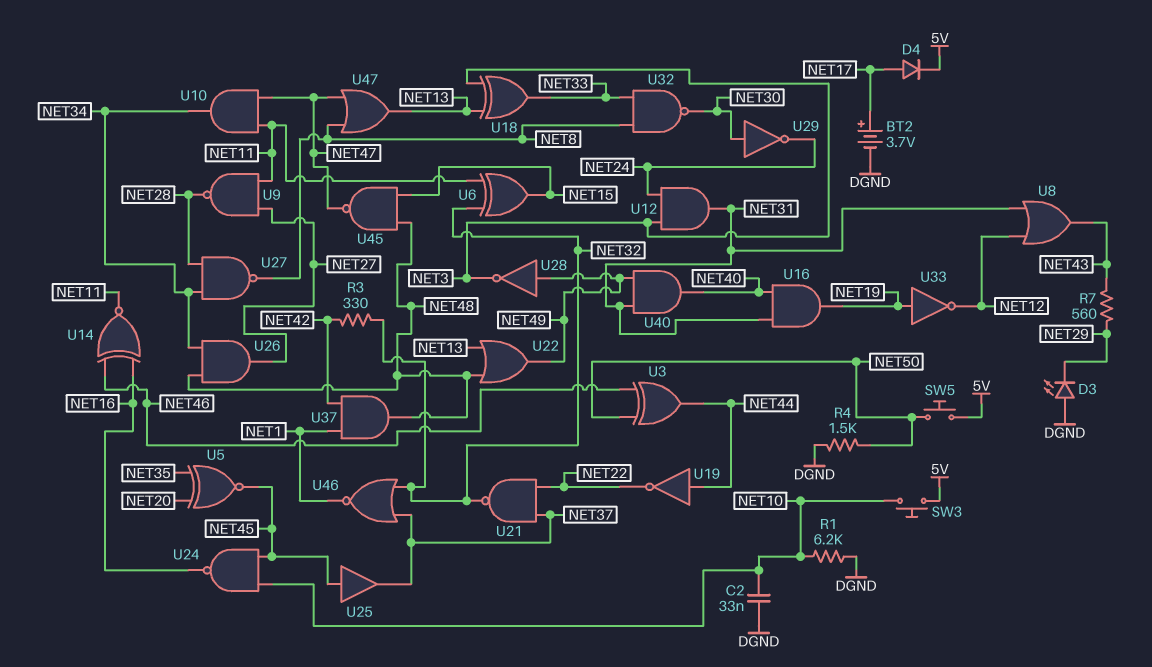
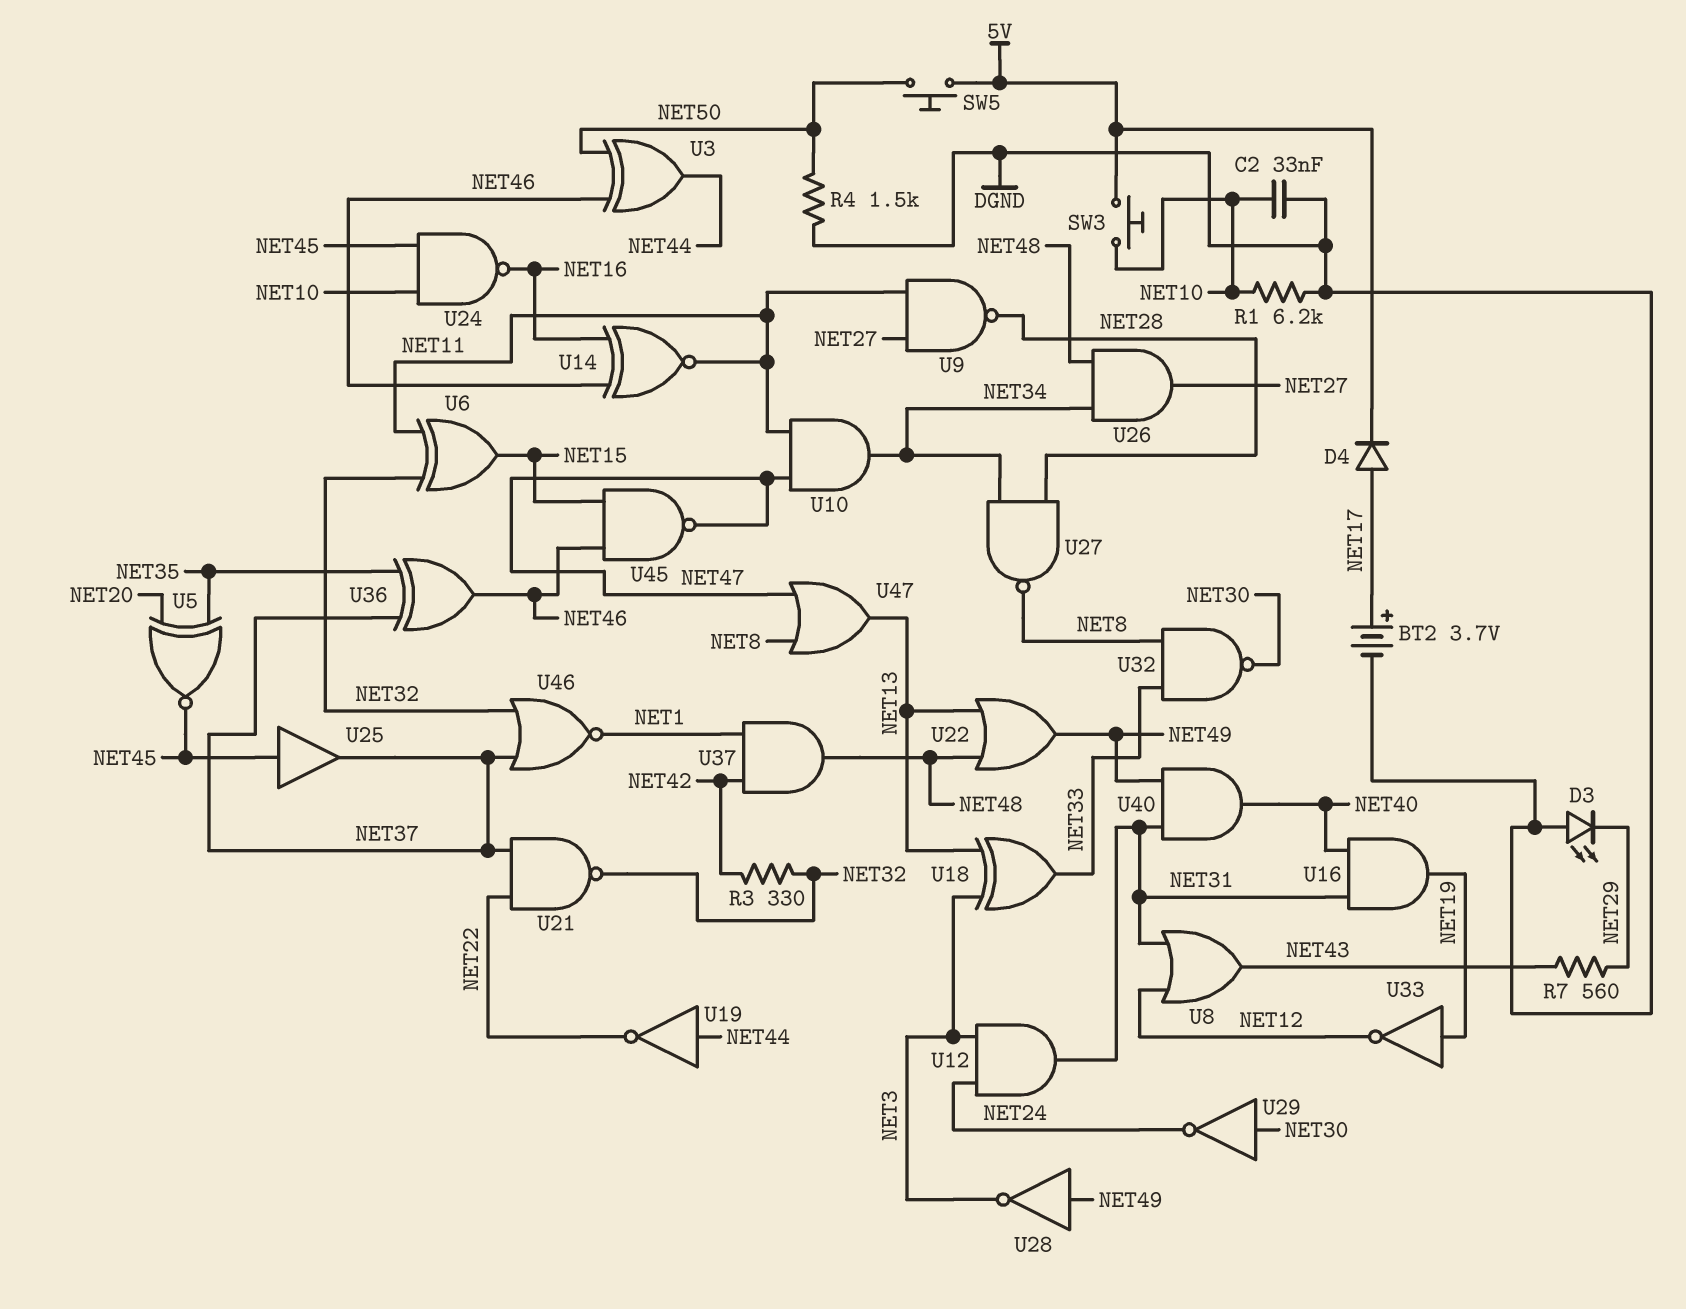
U36: none -> XOR (in NET35, in NET37, out NET46)
U45: NAND (in NET15, in NET48, out NET47) -> NAND (in NET15, in NET46, out NET47)

